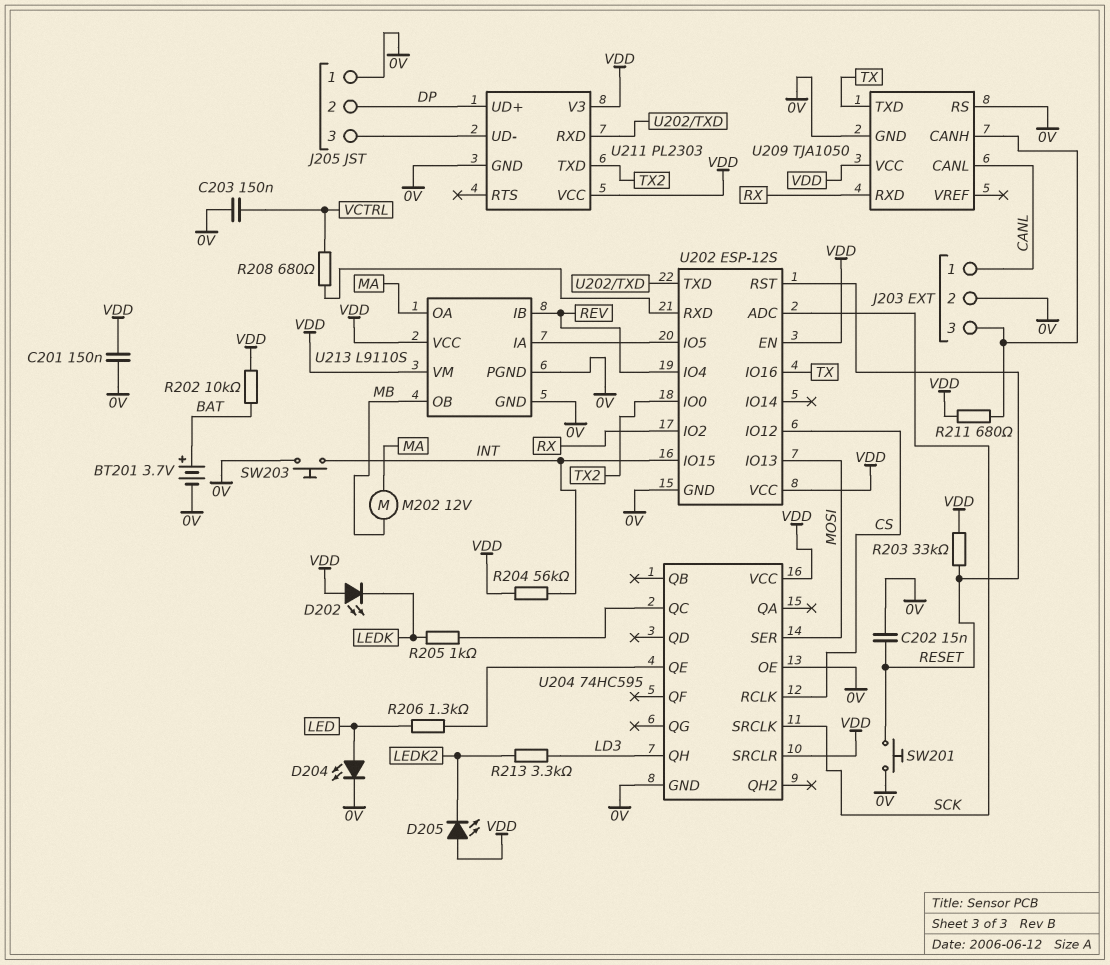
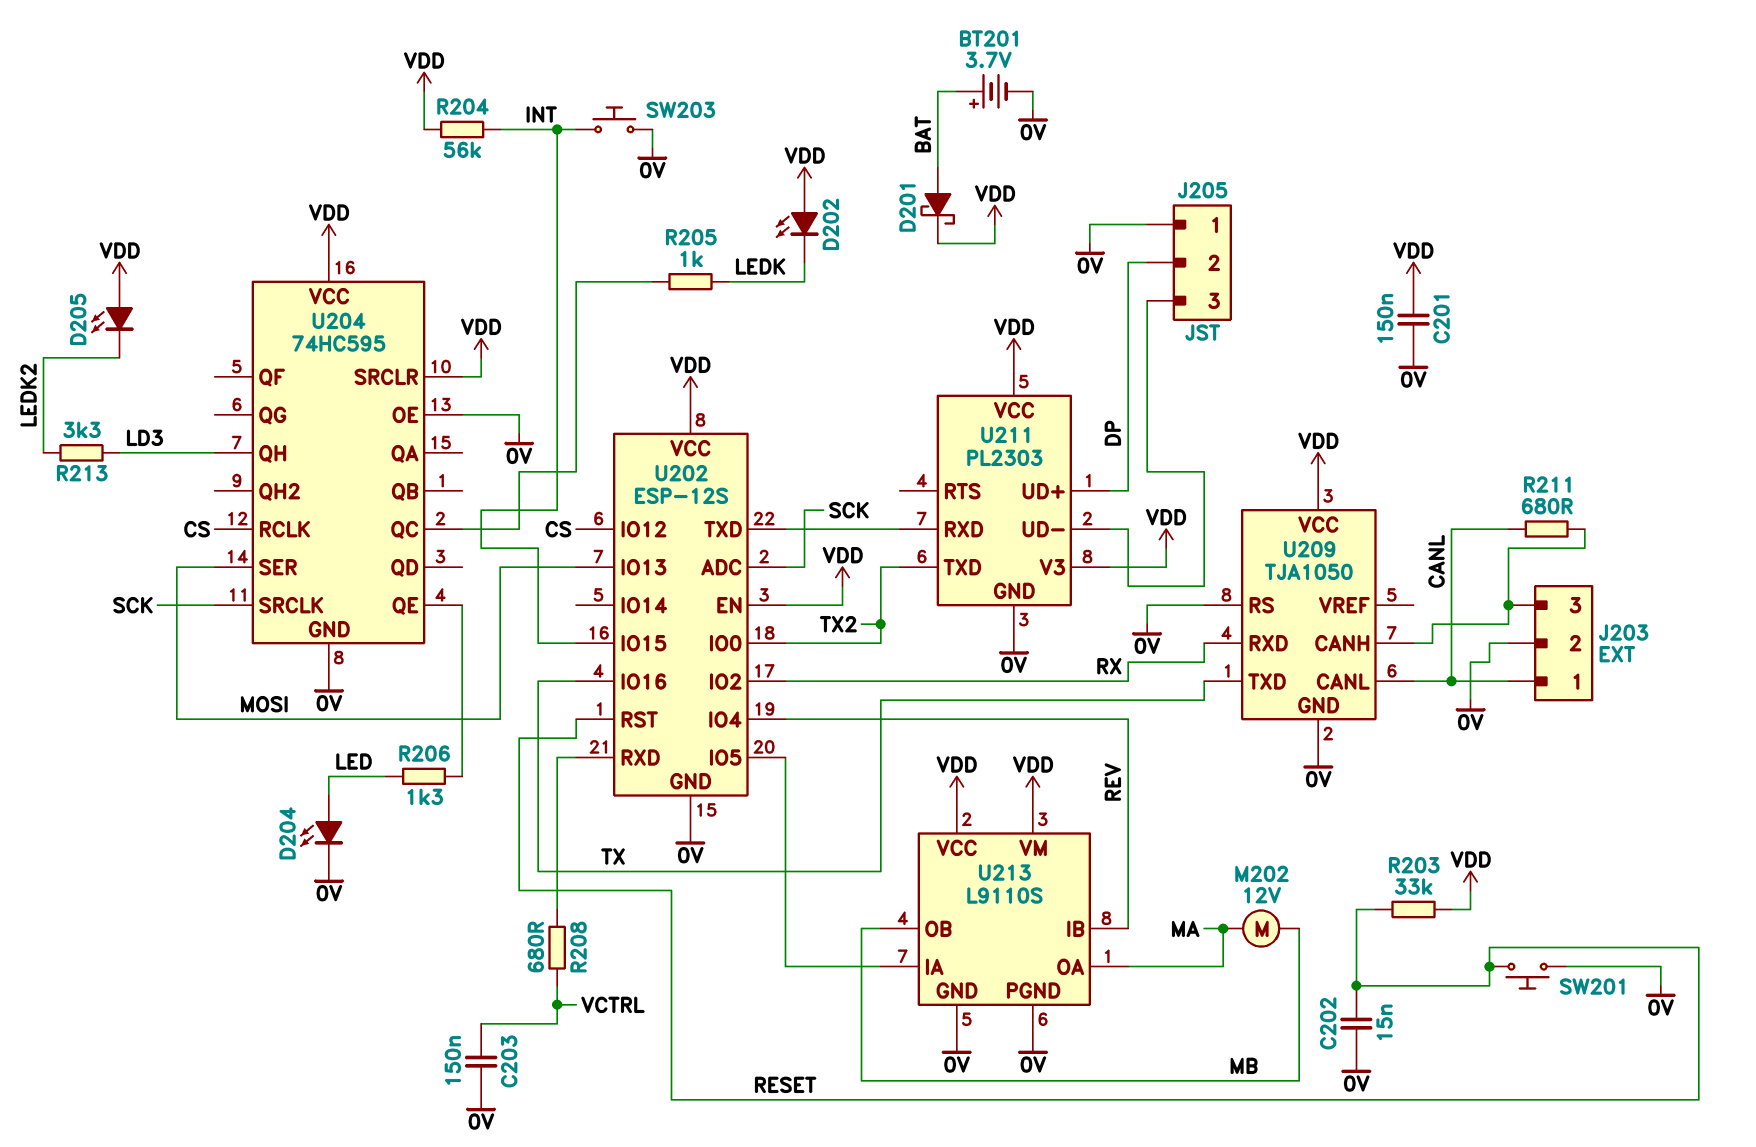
D201: none -> schottky (A BAT, K VDD)
R202: 10k (BAT, VDD) -> none
R211: 680 (J203/3, VDD) -> 680 (CANL, J203/3)

